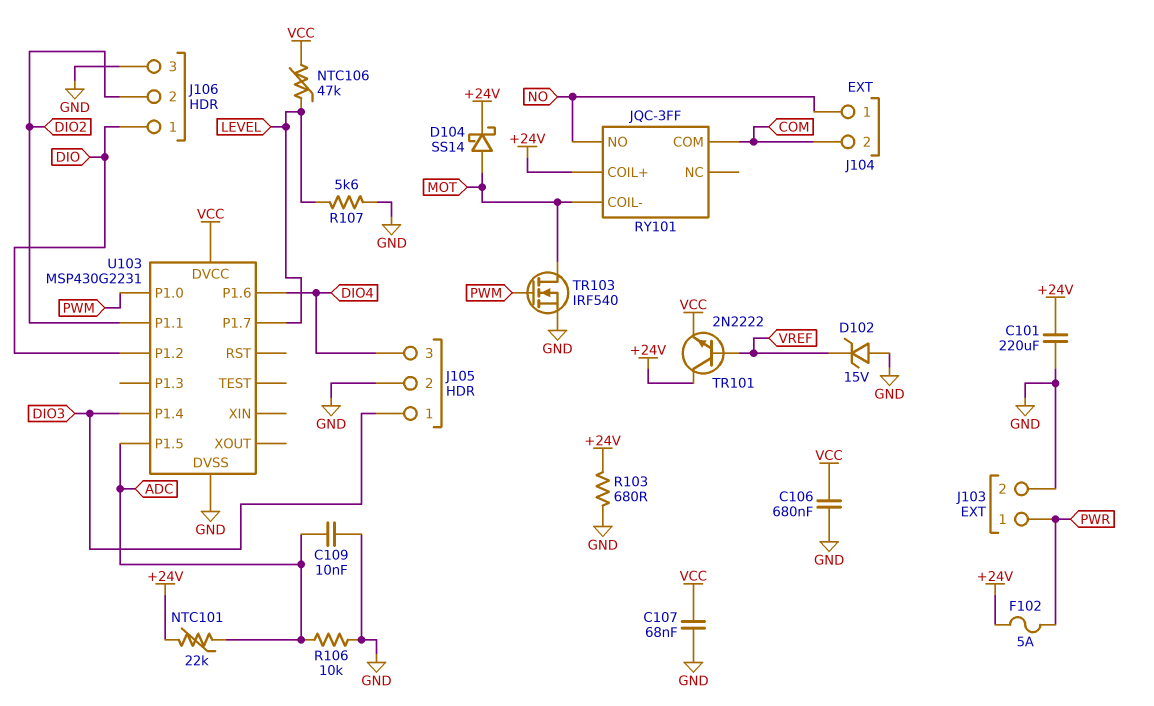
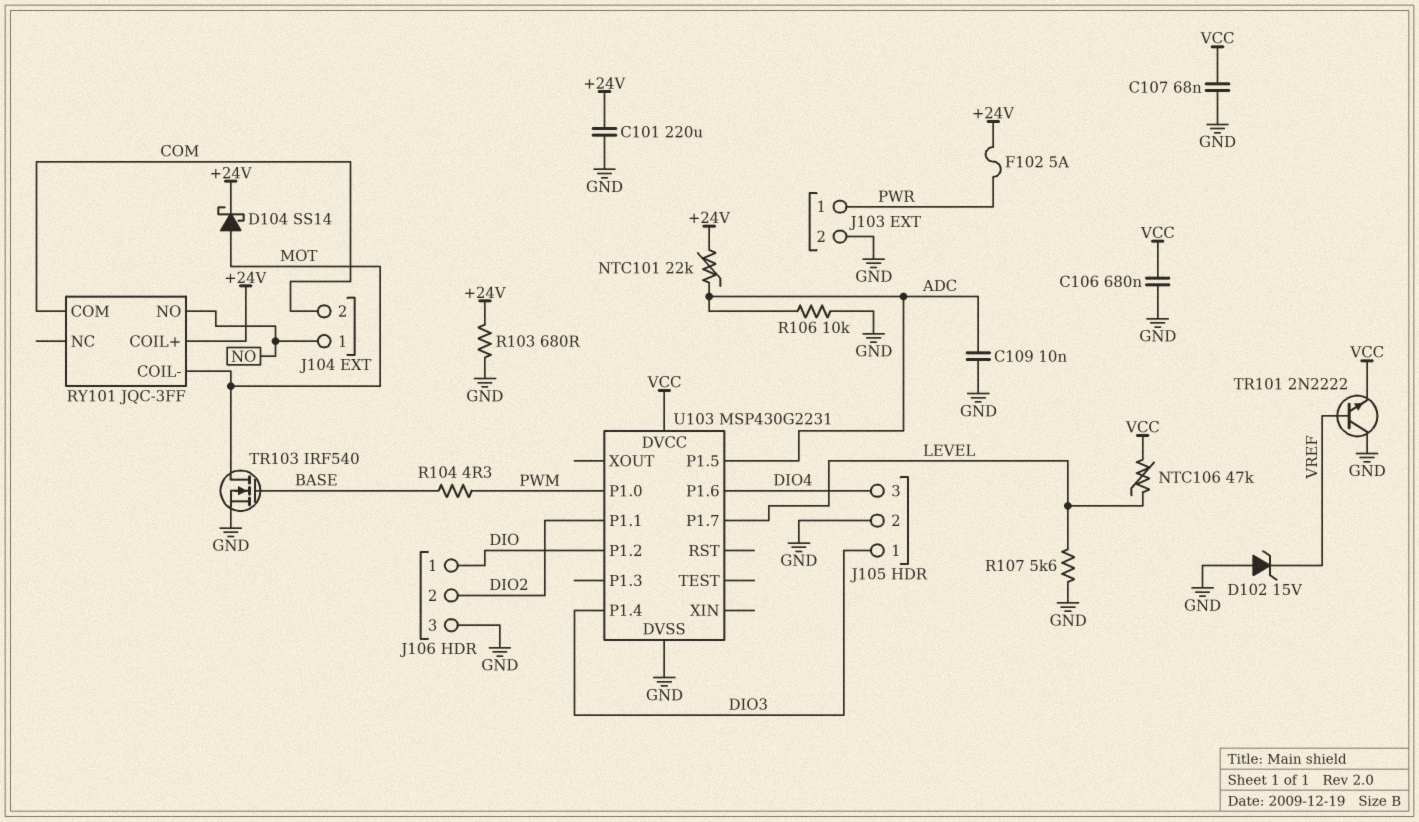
R104: none -> 4.3 (BASE, PWM)
TR101: NPN 2N2222 (B VREF, C +24V, E VCC) -> NPN 2N2222 (B VREF, C GND, E VCC)
TR103: NMOS IRF540 (G PWM, D MOT, S GND) -> NMOS IRF540 (G BASE, D MOT, S GND)

